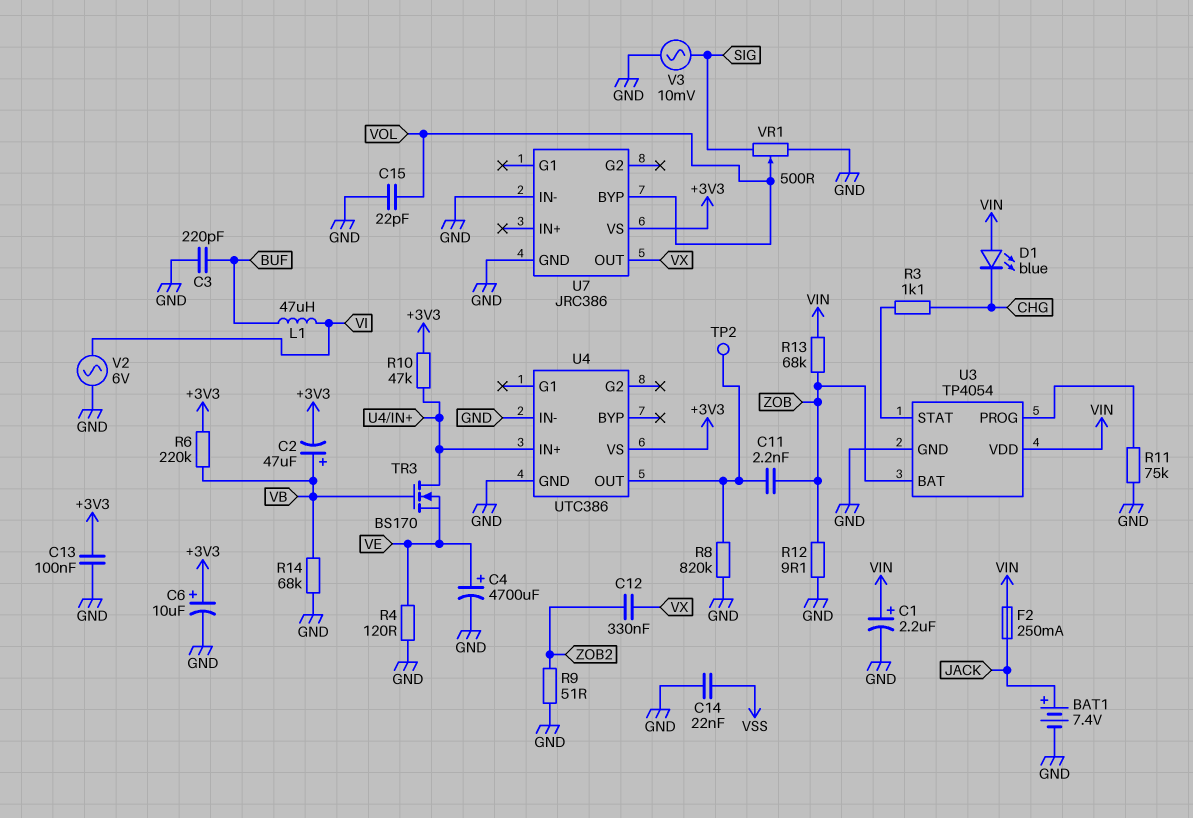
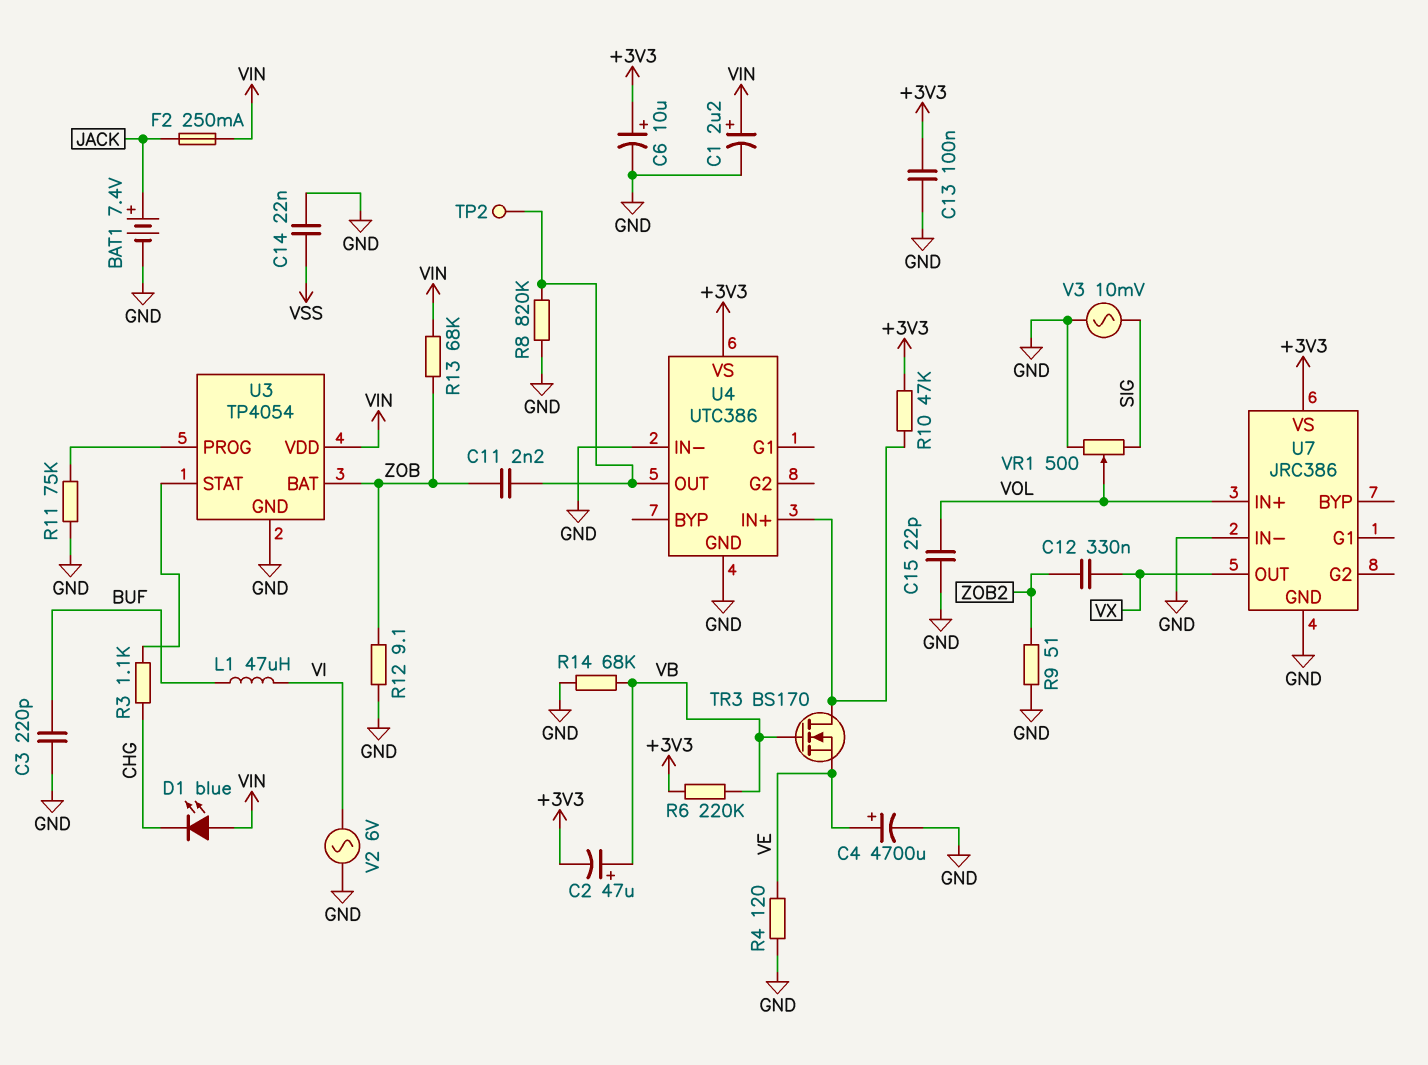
U7 pin BYP: VOL -> none
U7 pin IN+: none -> VOL

